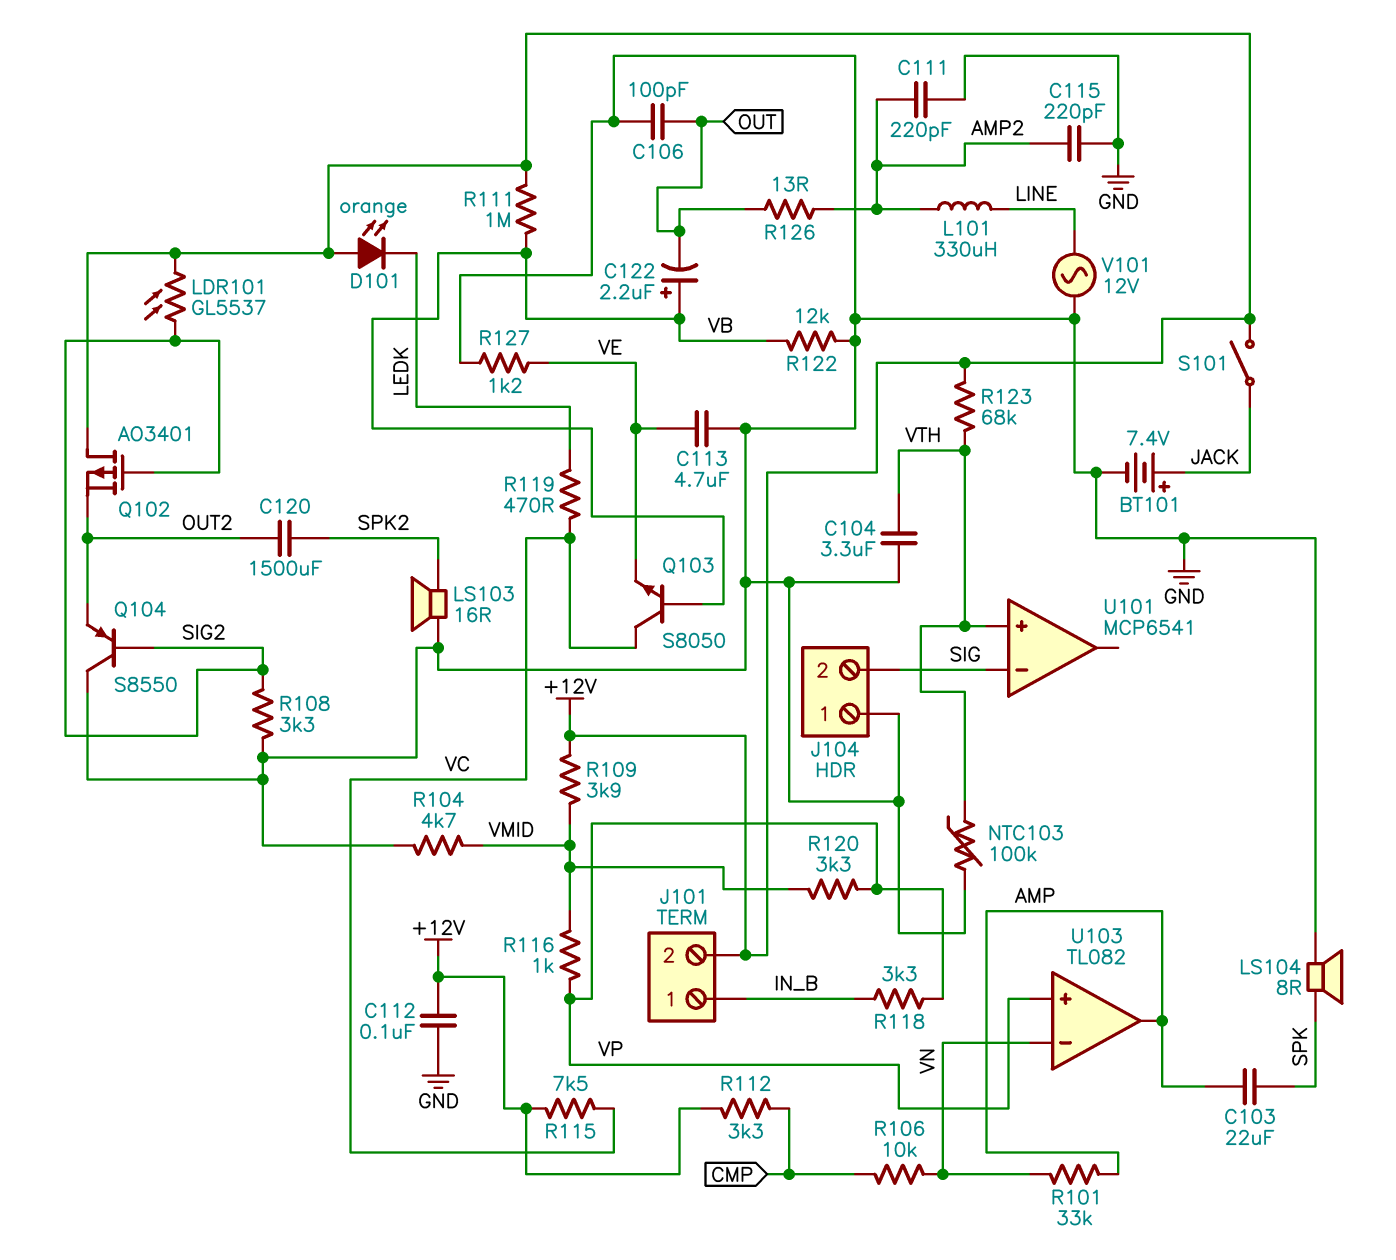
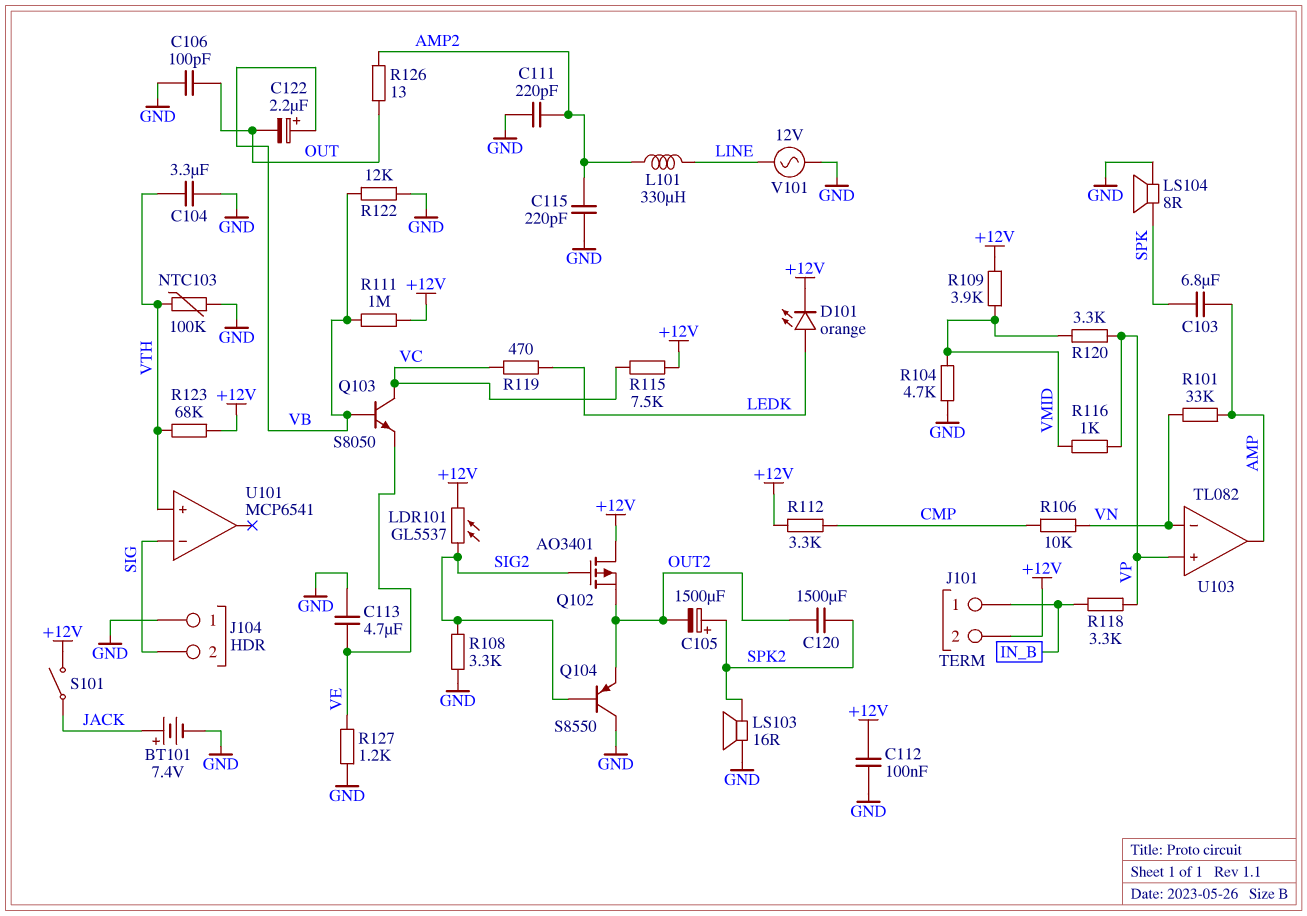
C103: 22uF (AMP, SPK) -> 6.8uF (AMP, SPK)
C105: none -> 1500uF (plus SPK2, minus OUT2)
D101: LED orange (A +12V, K LEDK) -> LED orange (A LEDK, K +12V)

